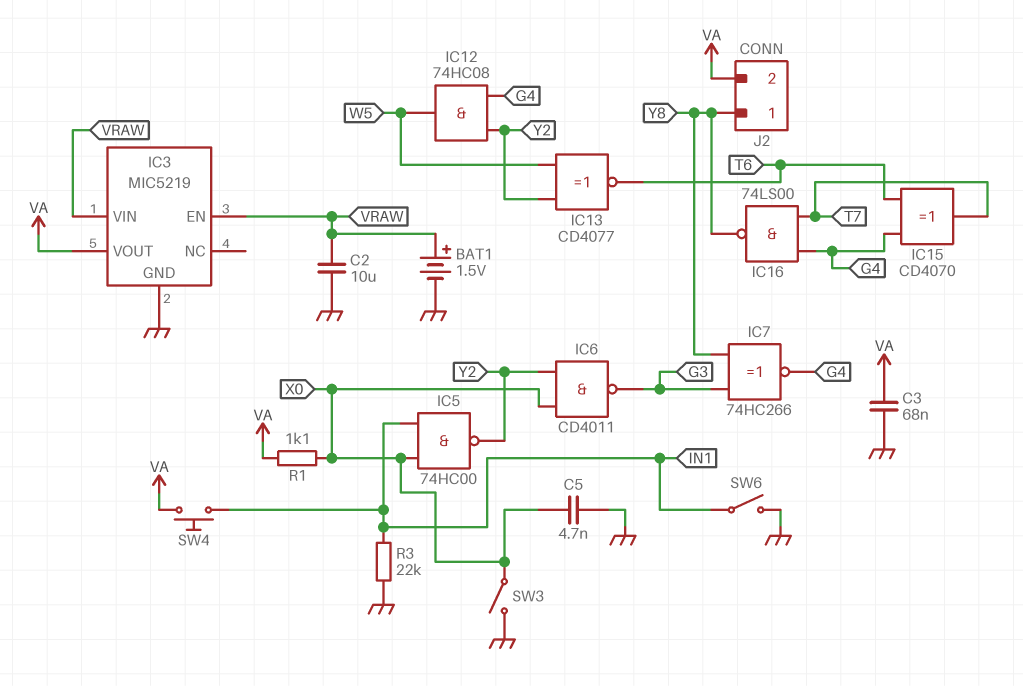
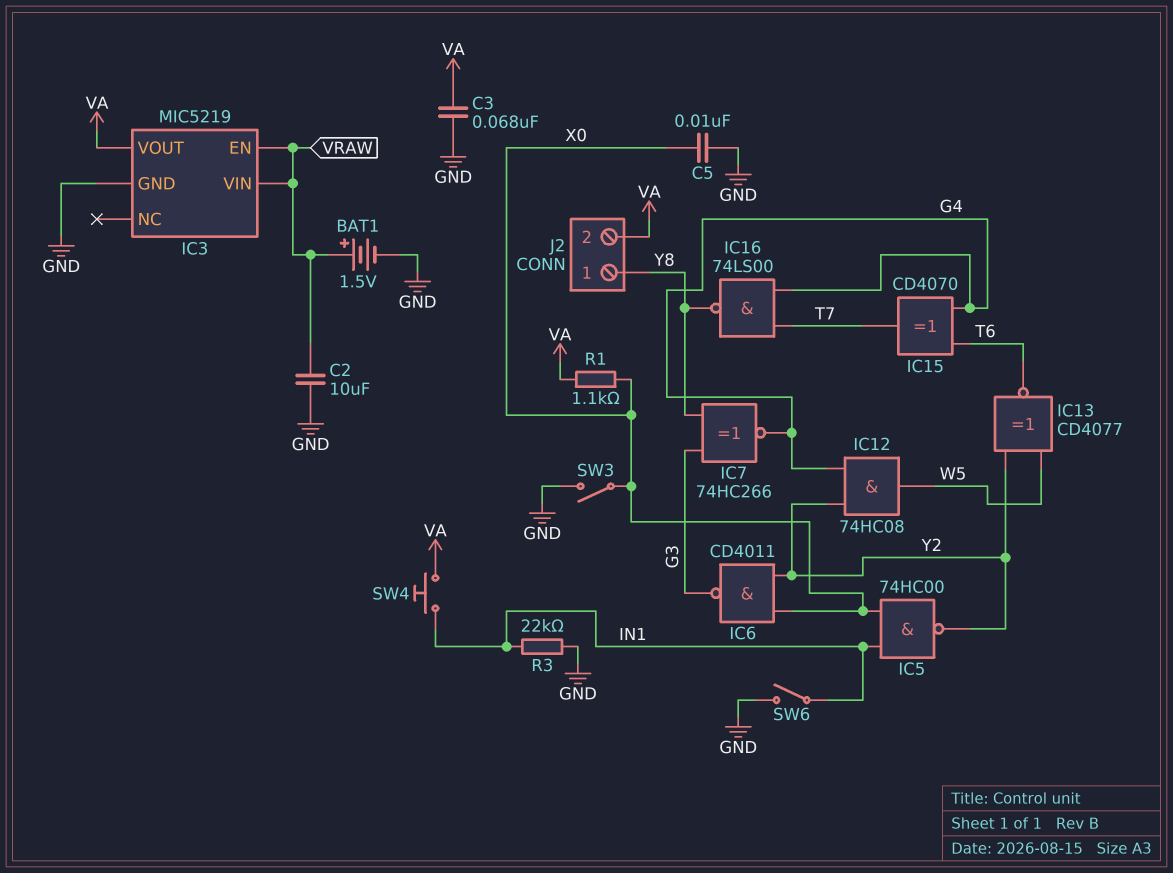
C5: 4.7nF (GND, X0) -> 10nF (GND, X0)

